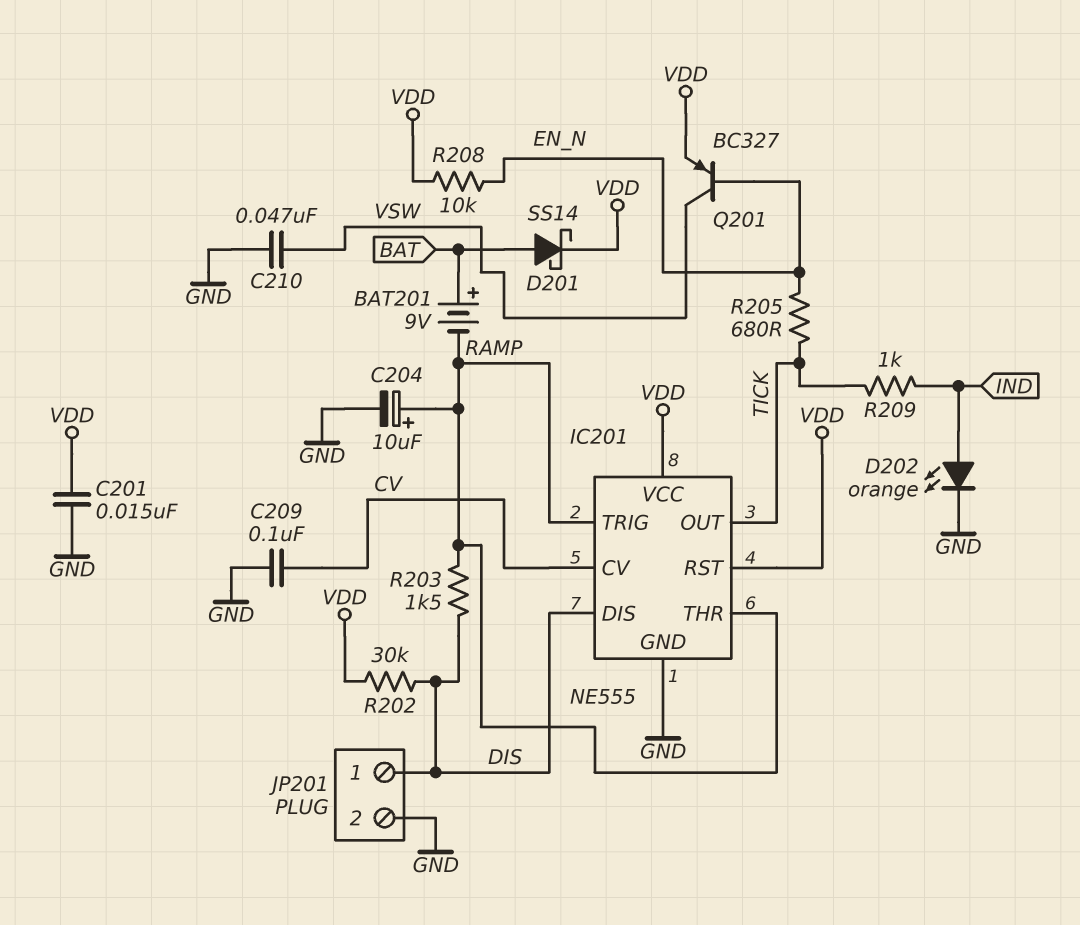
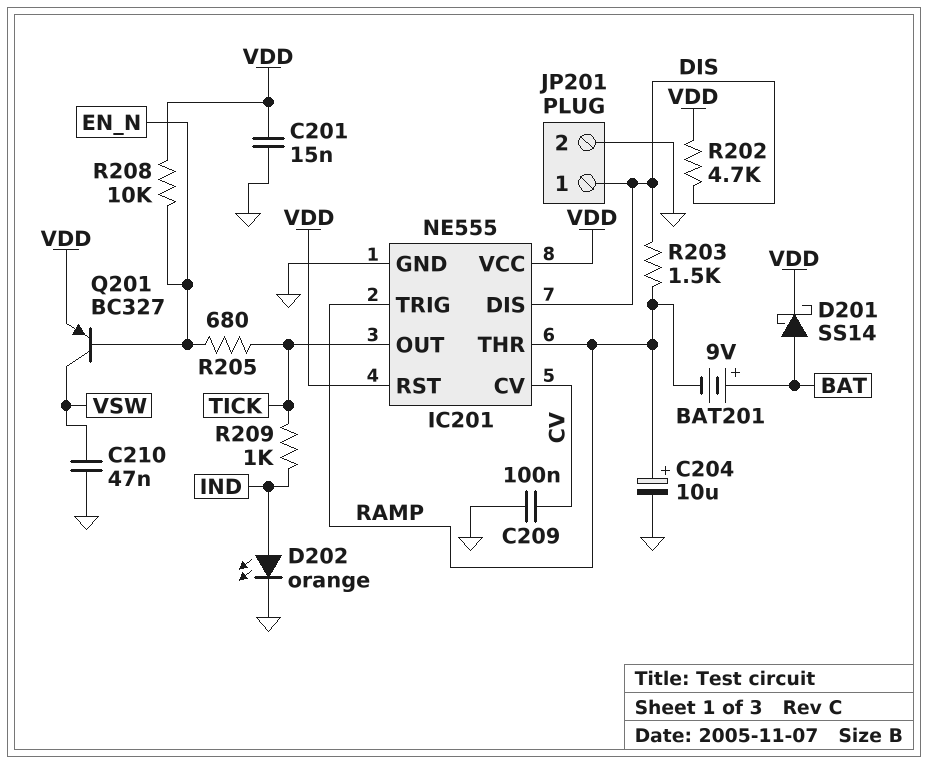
R202: 30k (DIS, VDD) -> 4.7k (DIS, VDD)

